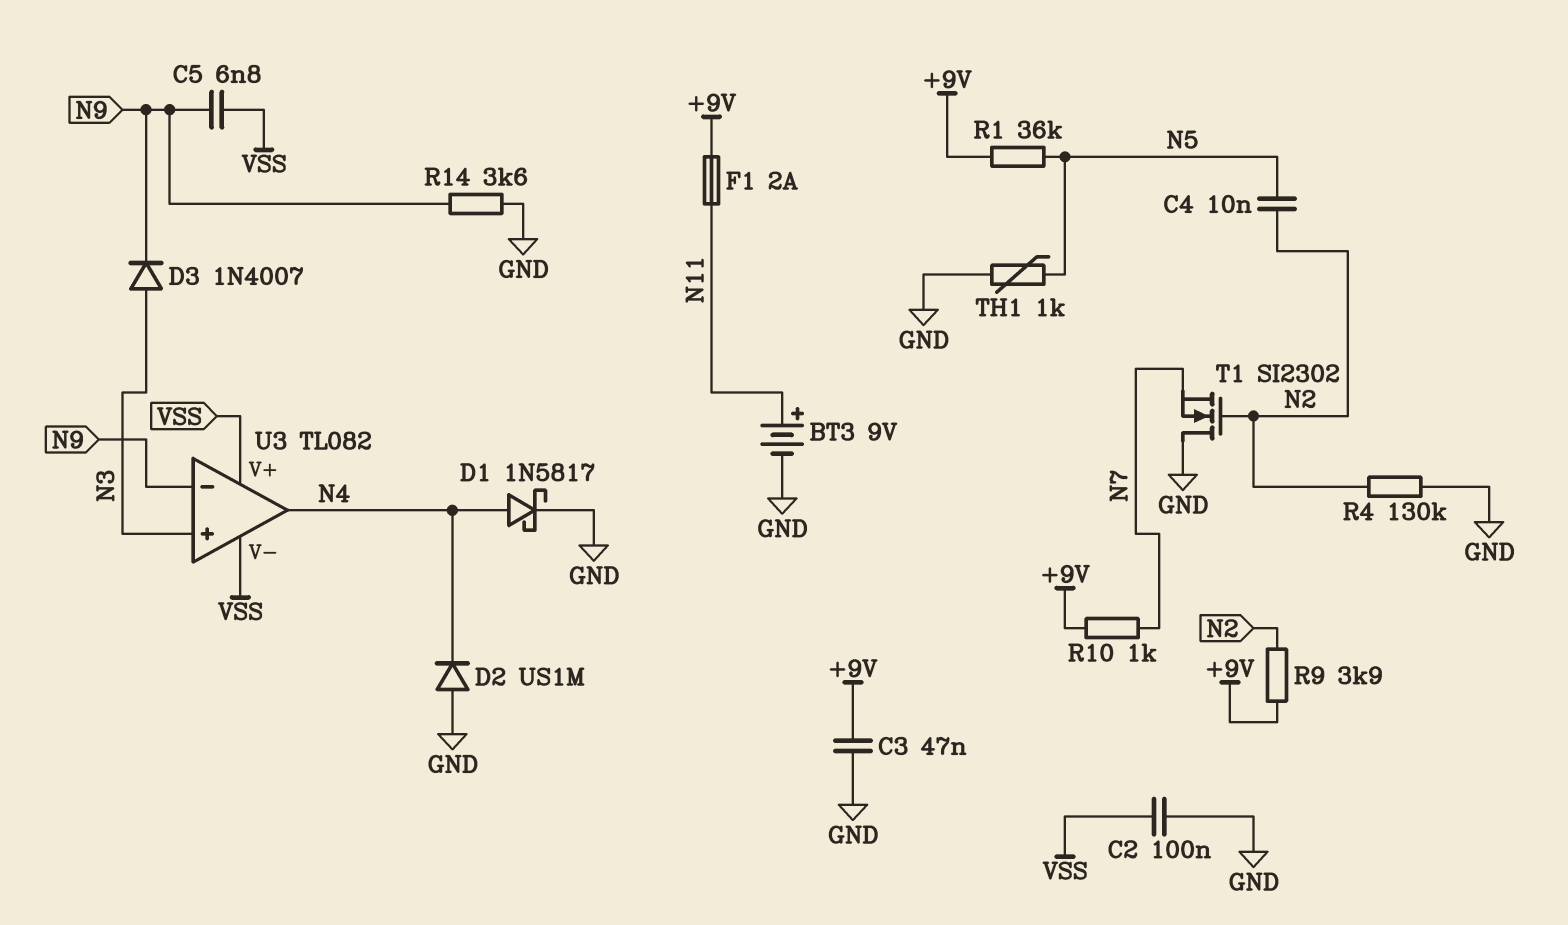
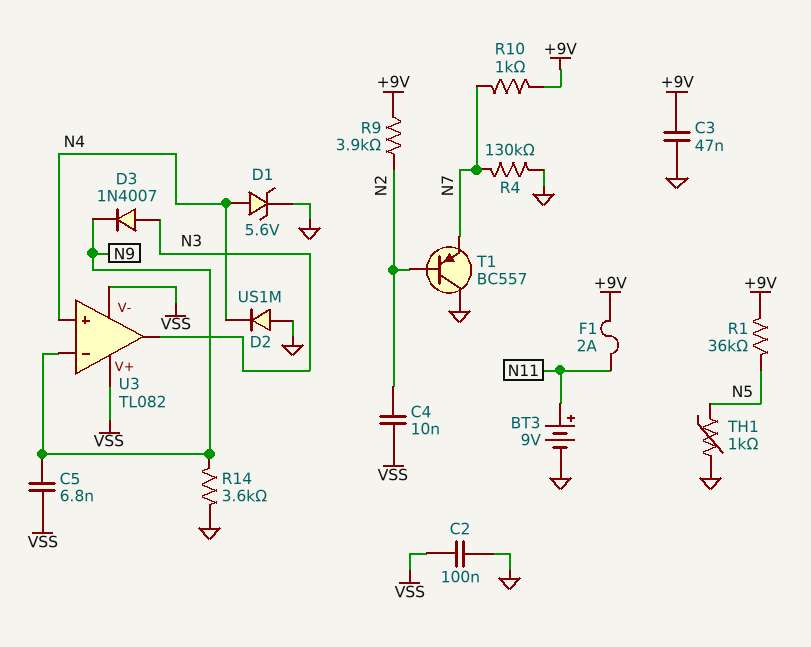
C4: 10nF (N2, N5) -> 10nF (N2, VSS)
D1: schottky 1N5817 (A N4, K GND) -> zener 5.6V (A N4, K GND)
R4: 130k (GND, N2) -> 130k (GND, N7)
T1: NMOS SI2302 (G N2, D GND, S N7) -> PNP BC557 (B N2, C GND, E N7)
U3 pin in+: N3 -> N4
U3 pin out: N4 -> N3

